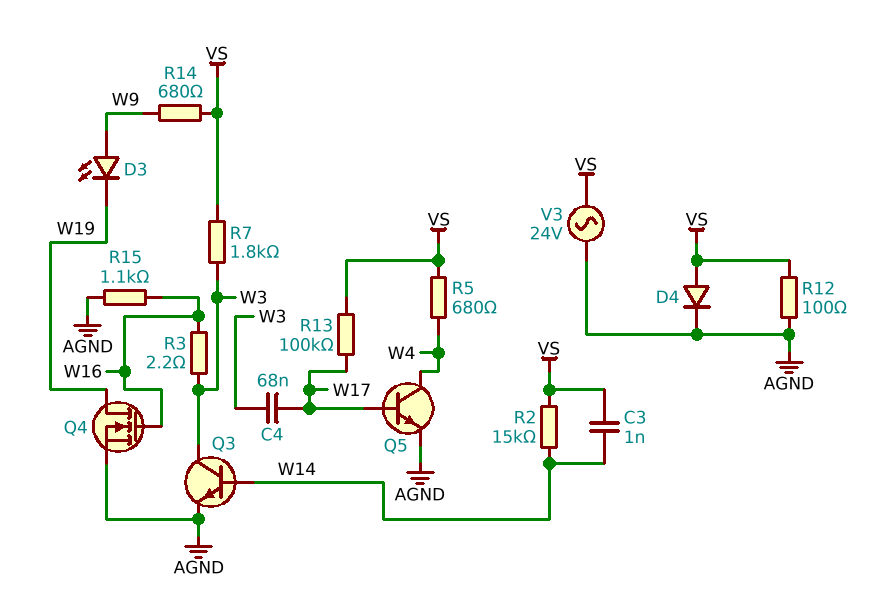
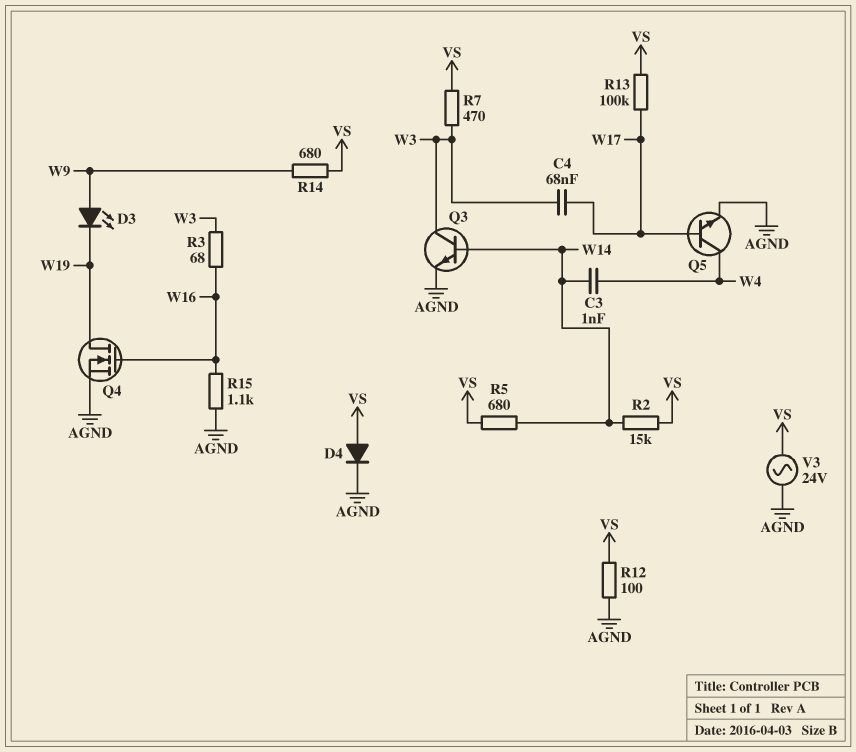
C3: 1nF (VS, W14) -> 1nF (W4, W14)
R3: 2.2 (W3, W16) -> 68 (W3, W16)
R5: 680 (VS, W4) -> 680 (VS, W14)
R7: 1.8k (VS, W3) -> 470 (VS, W3)

